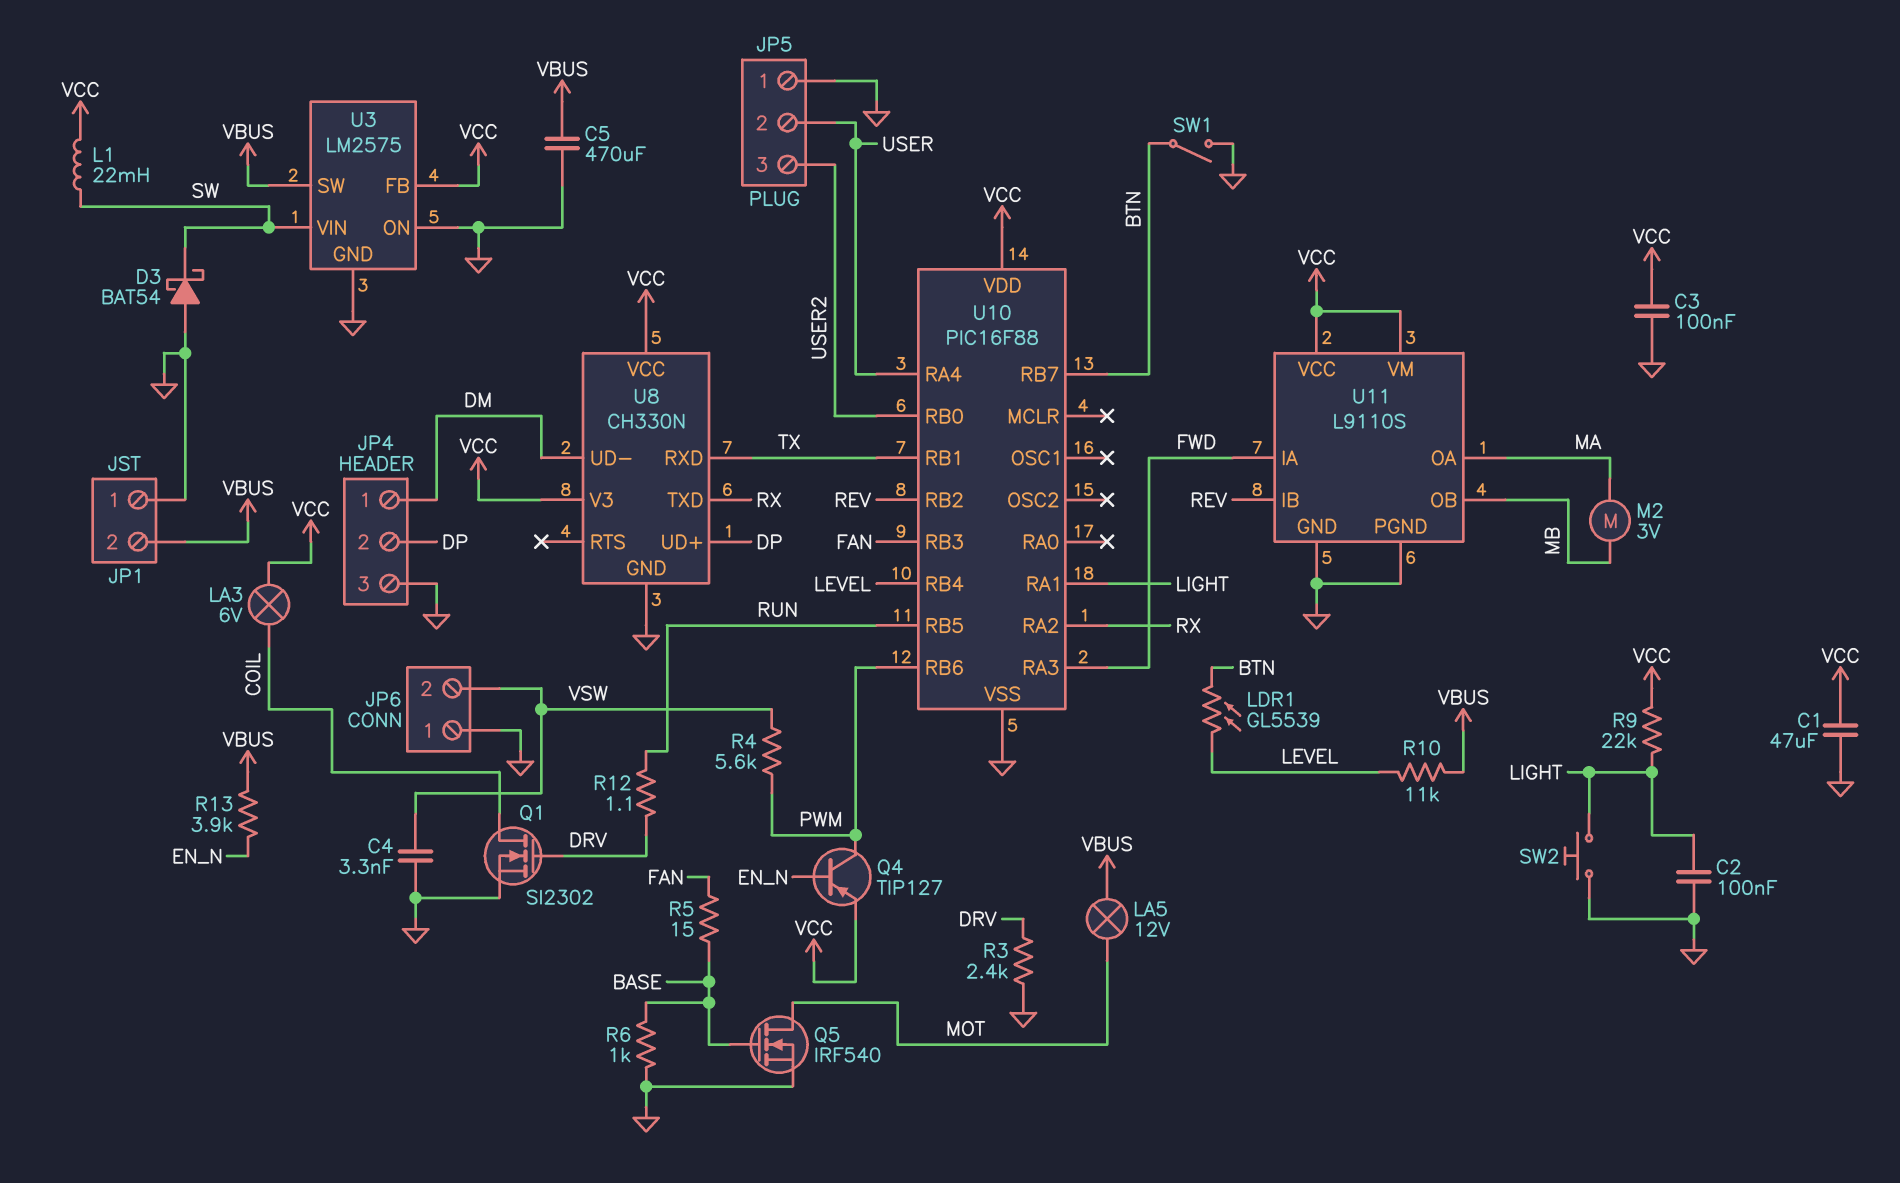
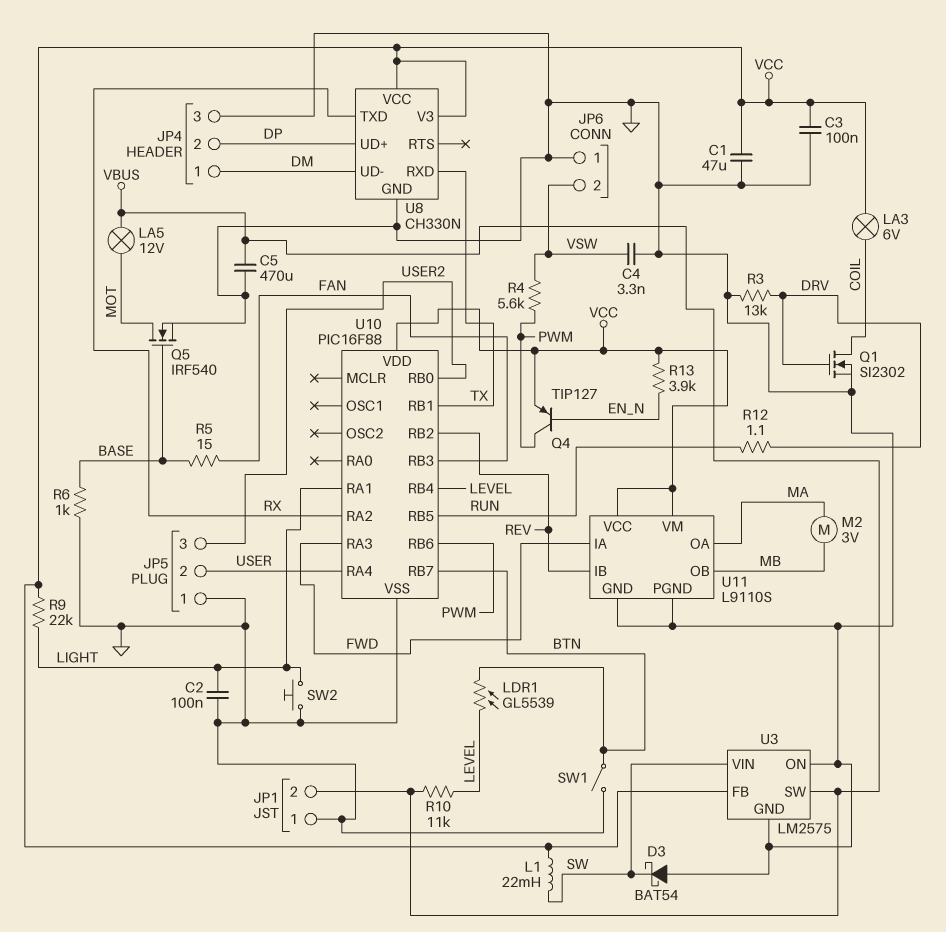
R3: 2.4k (DRV, GND) -> 13k (DRV, GND)
R13: 3.9k (EN_N, VBUS) -> 3.9k (EN_N, VCC)

